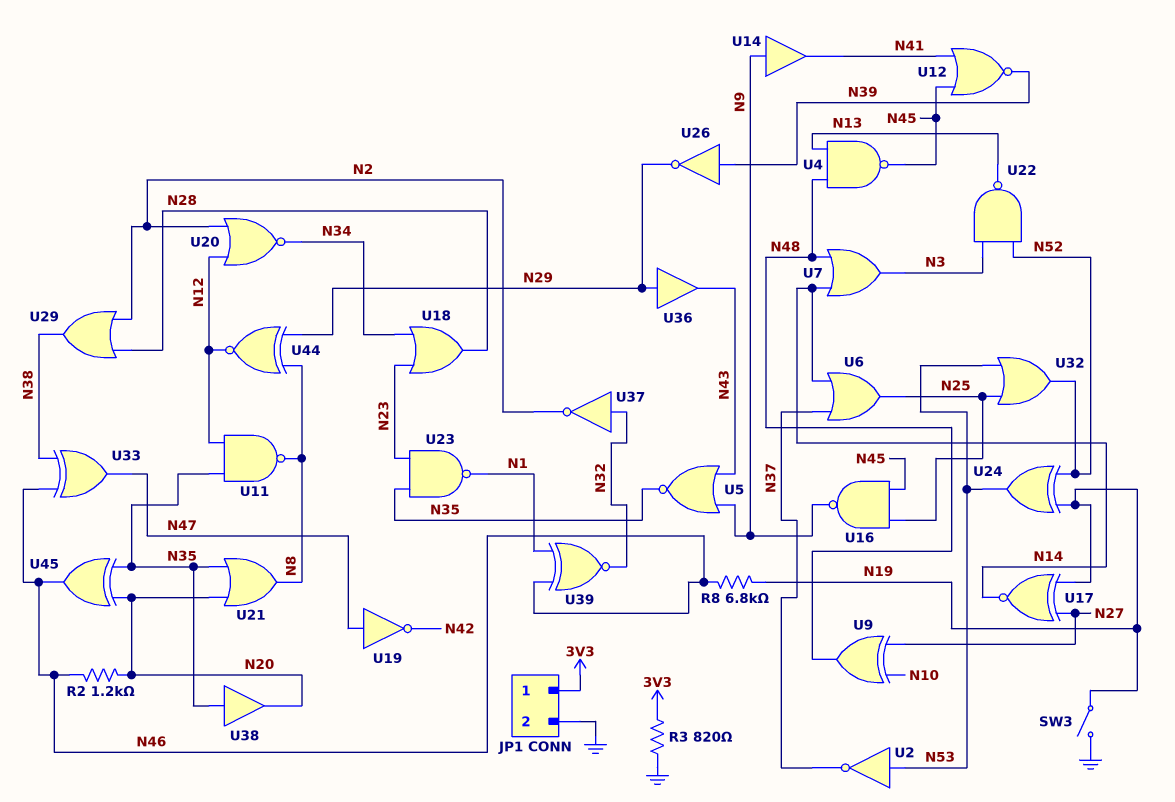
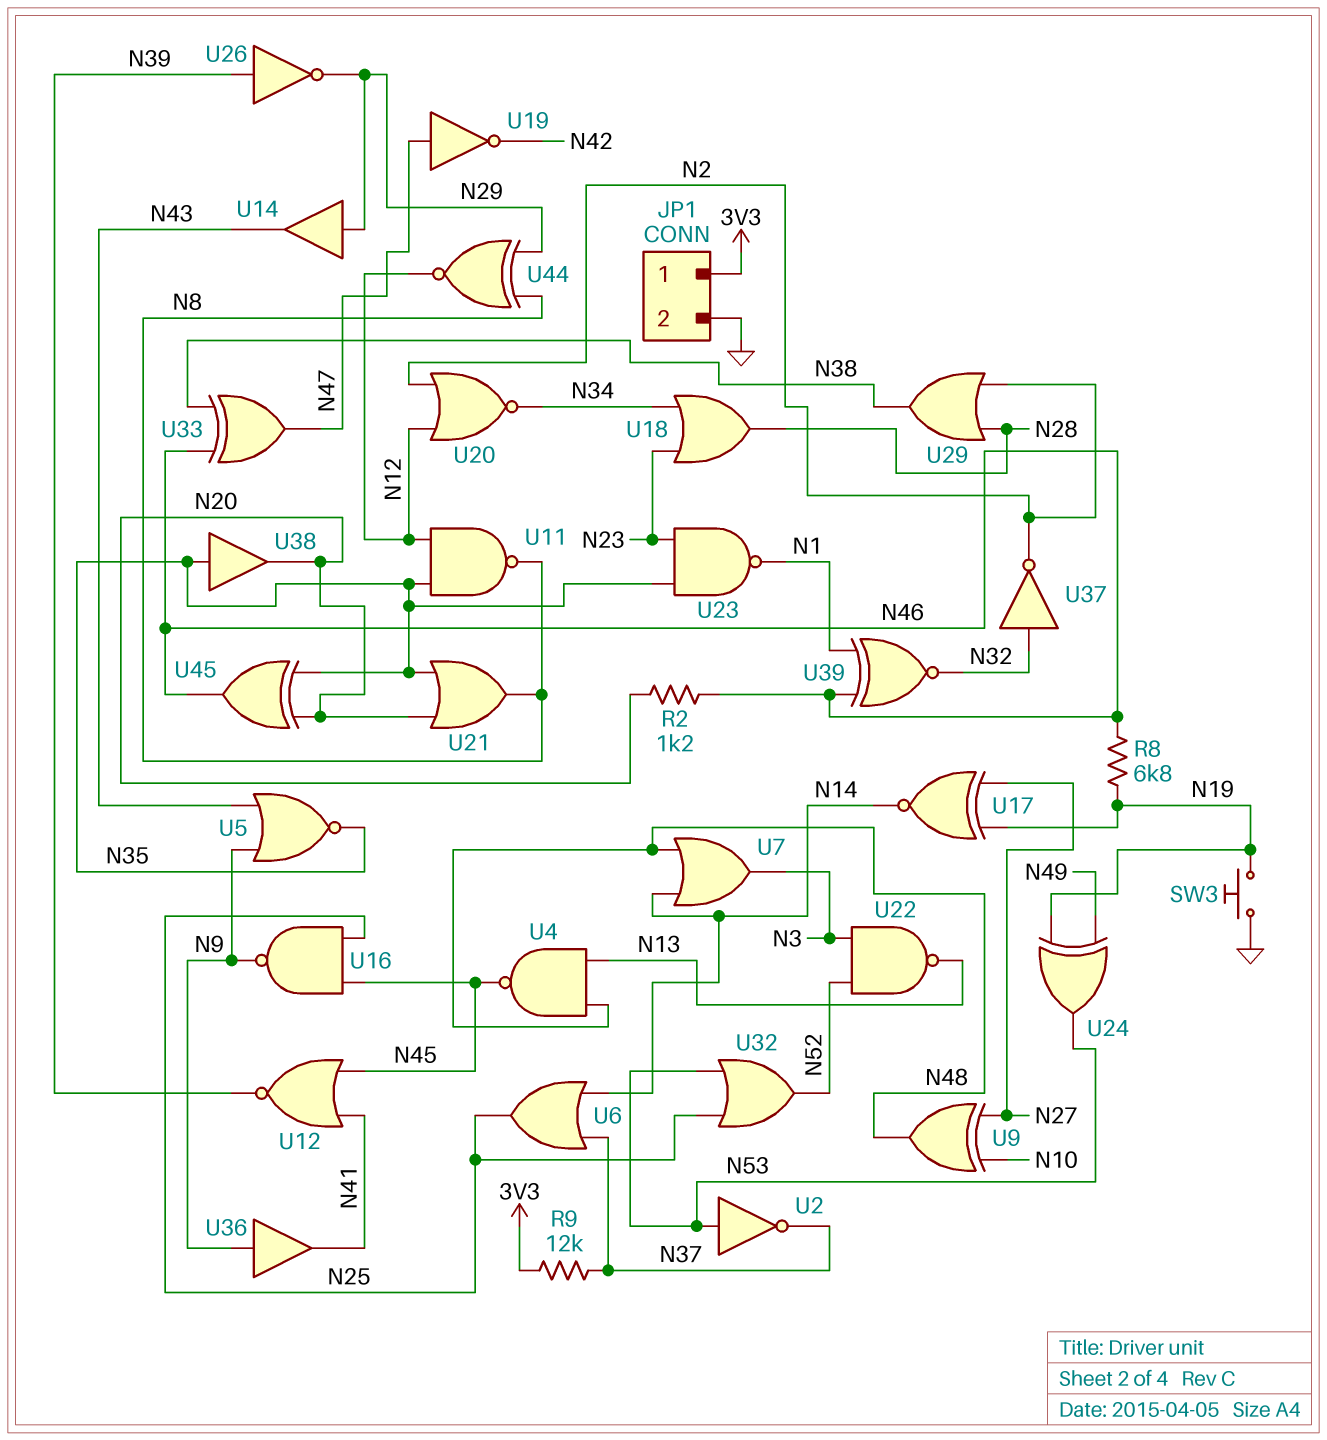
R3: 820 (3V3, GND) -> none
R9: none -> 12k (3V3, N37)
SW3: switch (GND, N19) -> button (GND, N19)
U14: buffer (in N9, out N41) -> buffer (in N29, out N43)
U24: XOR (in N19, in N52, out N53) -> XOR (in N19, in N49, out N53)
U36: buffer (in N29, out N43) -> buffer (in N9, out N41)

